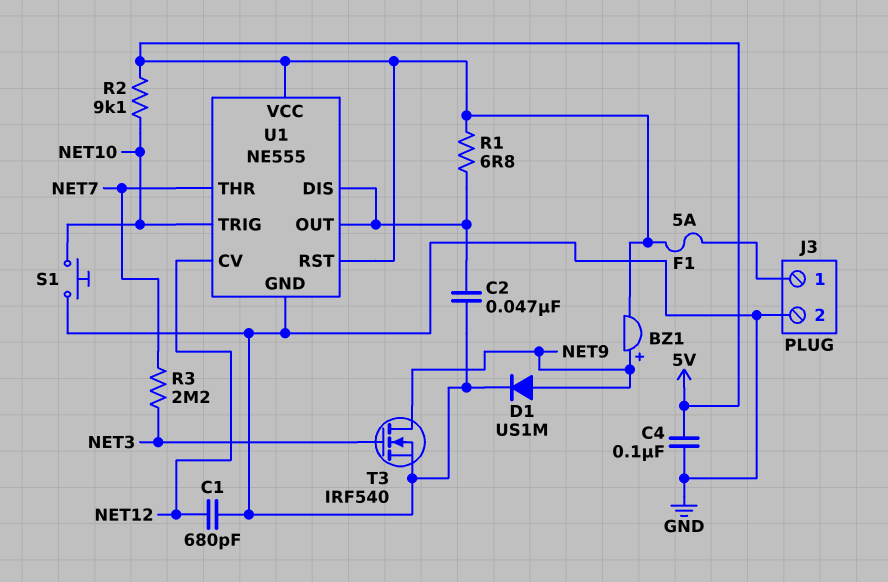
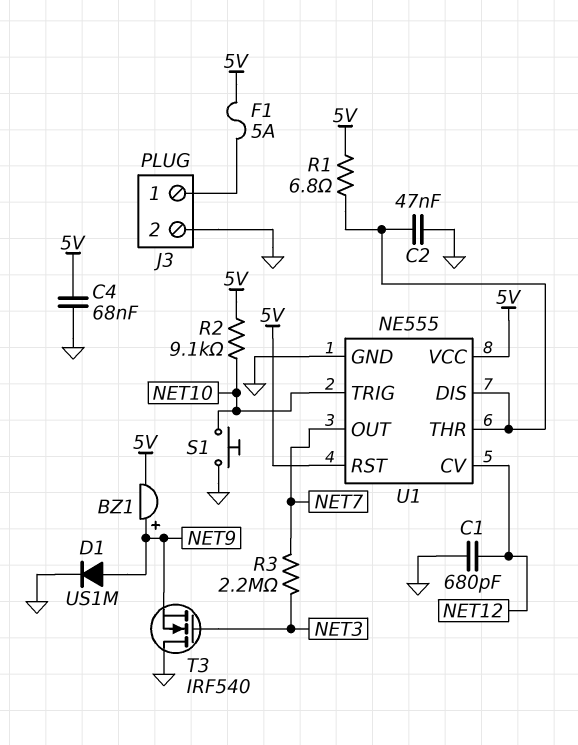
C4: 100nF (5V, GND) -> 68nF (5V, GND)
T3: NMOS IRF540 (G NET3, D NET9, S GND) -> NMOS IRF540 (G NET3, D GND, S NET9)
U1 pin OUT: U1/DIS -> NET7
U1 pin THR: NET7 -> U1/DIS

